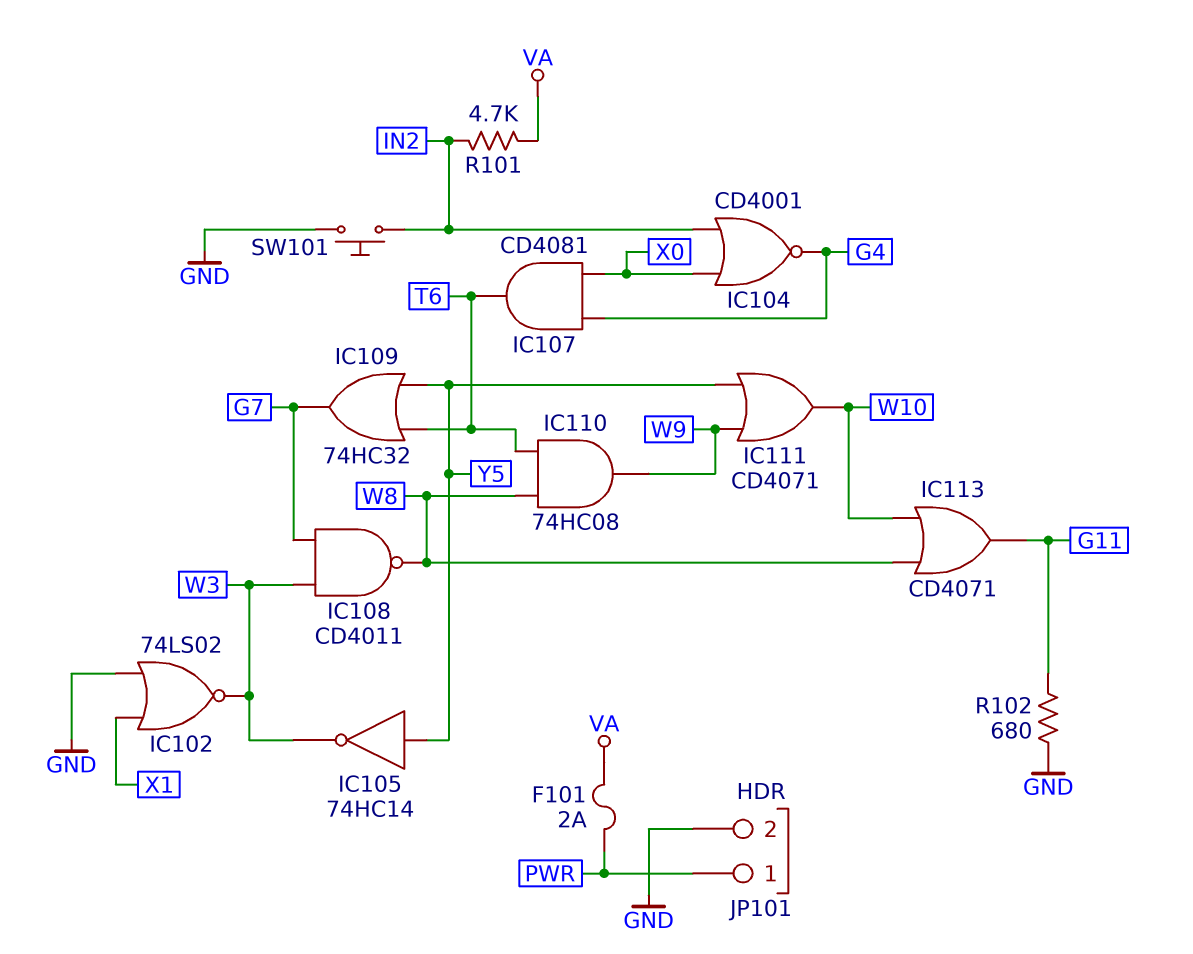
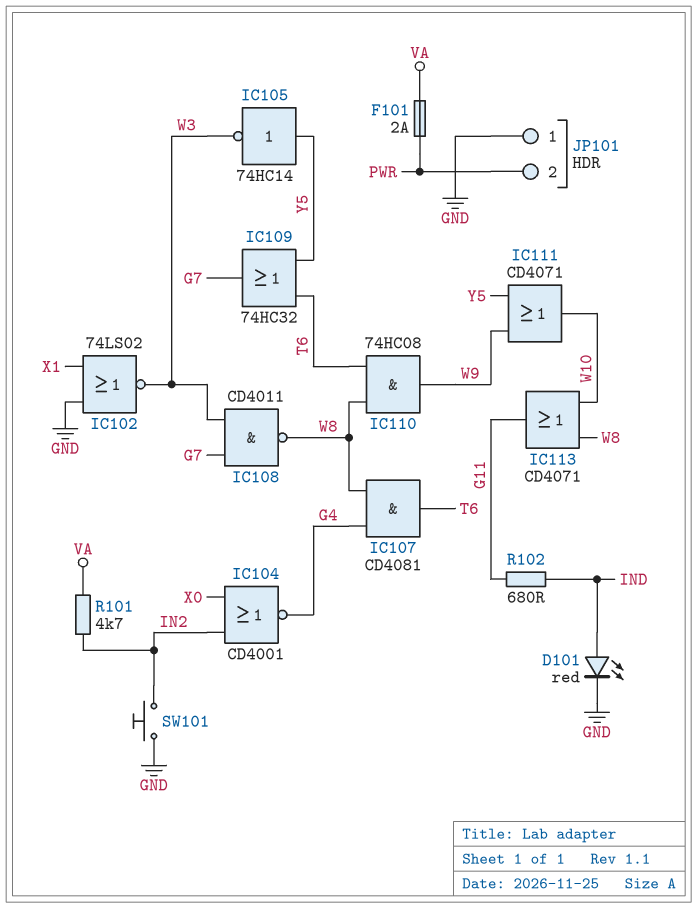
D101: none -> LED red (A IND, K GND)
IC107: AND CD4081 (in G4, in X0, out T6) -> AND CD4081 (in G4, in W8, out T6)
JP101 pin 1: PWR -> GND
JP101 pin 2: GND -> PWR
R102: 680 (G11, GND) -> 680 (G11, IND)

